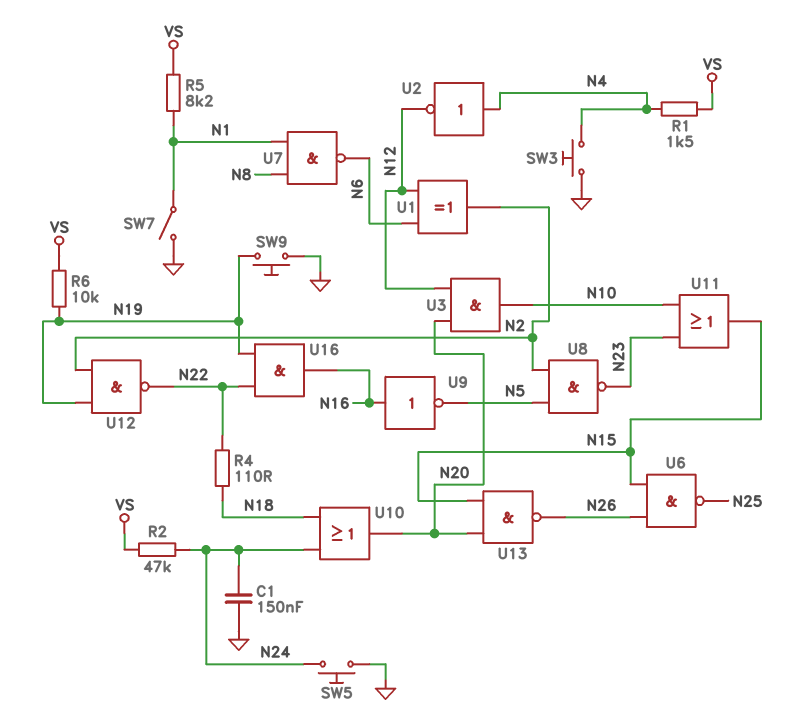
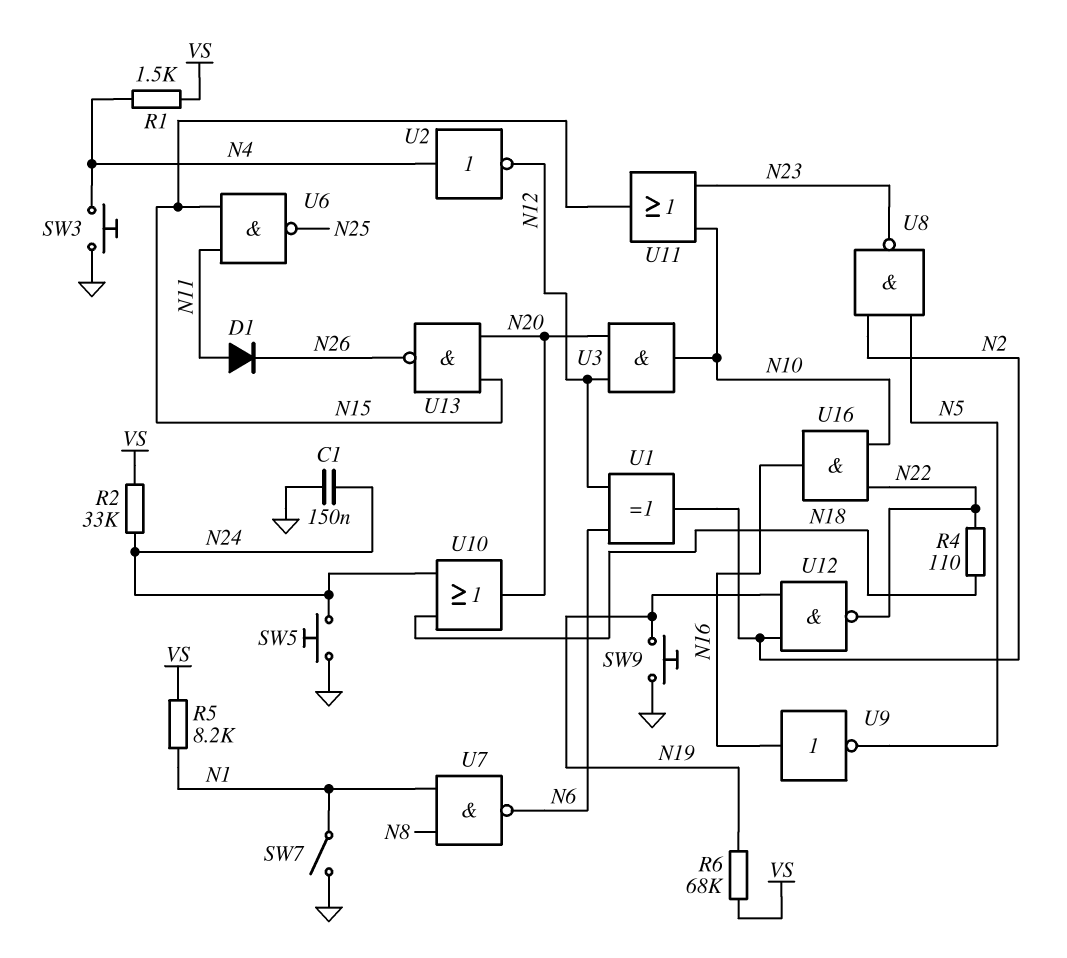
D1: none -> diode (A N11, K N26)
R2: 47k (N24, VS) -> 33k (N24, VS)
R6: 10k (N19, VS) -> 68k (N19, VS)
U6: NAND (in N15, in N26, out N25) -> NAND (in N11, in N15, out N25)
U16: AND (in N19, in N22, out N16) -> AND (in N10, in N22, out N16)

